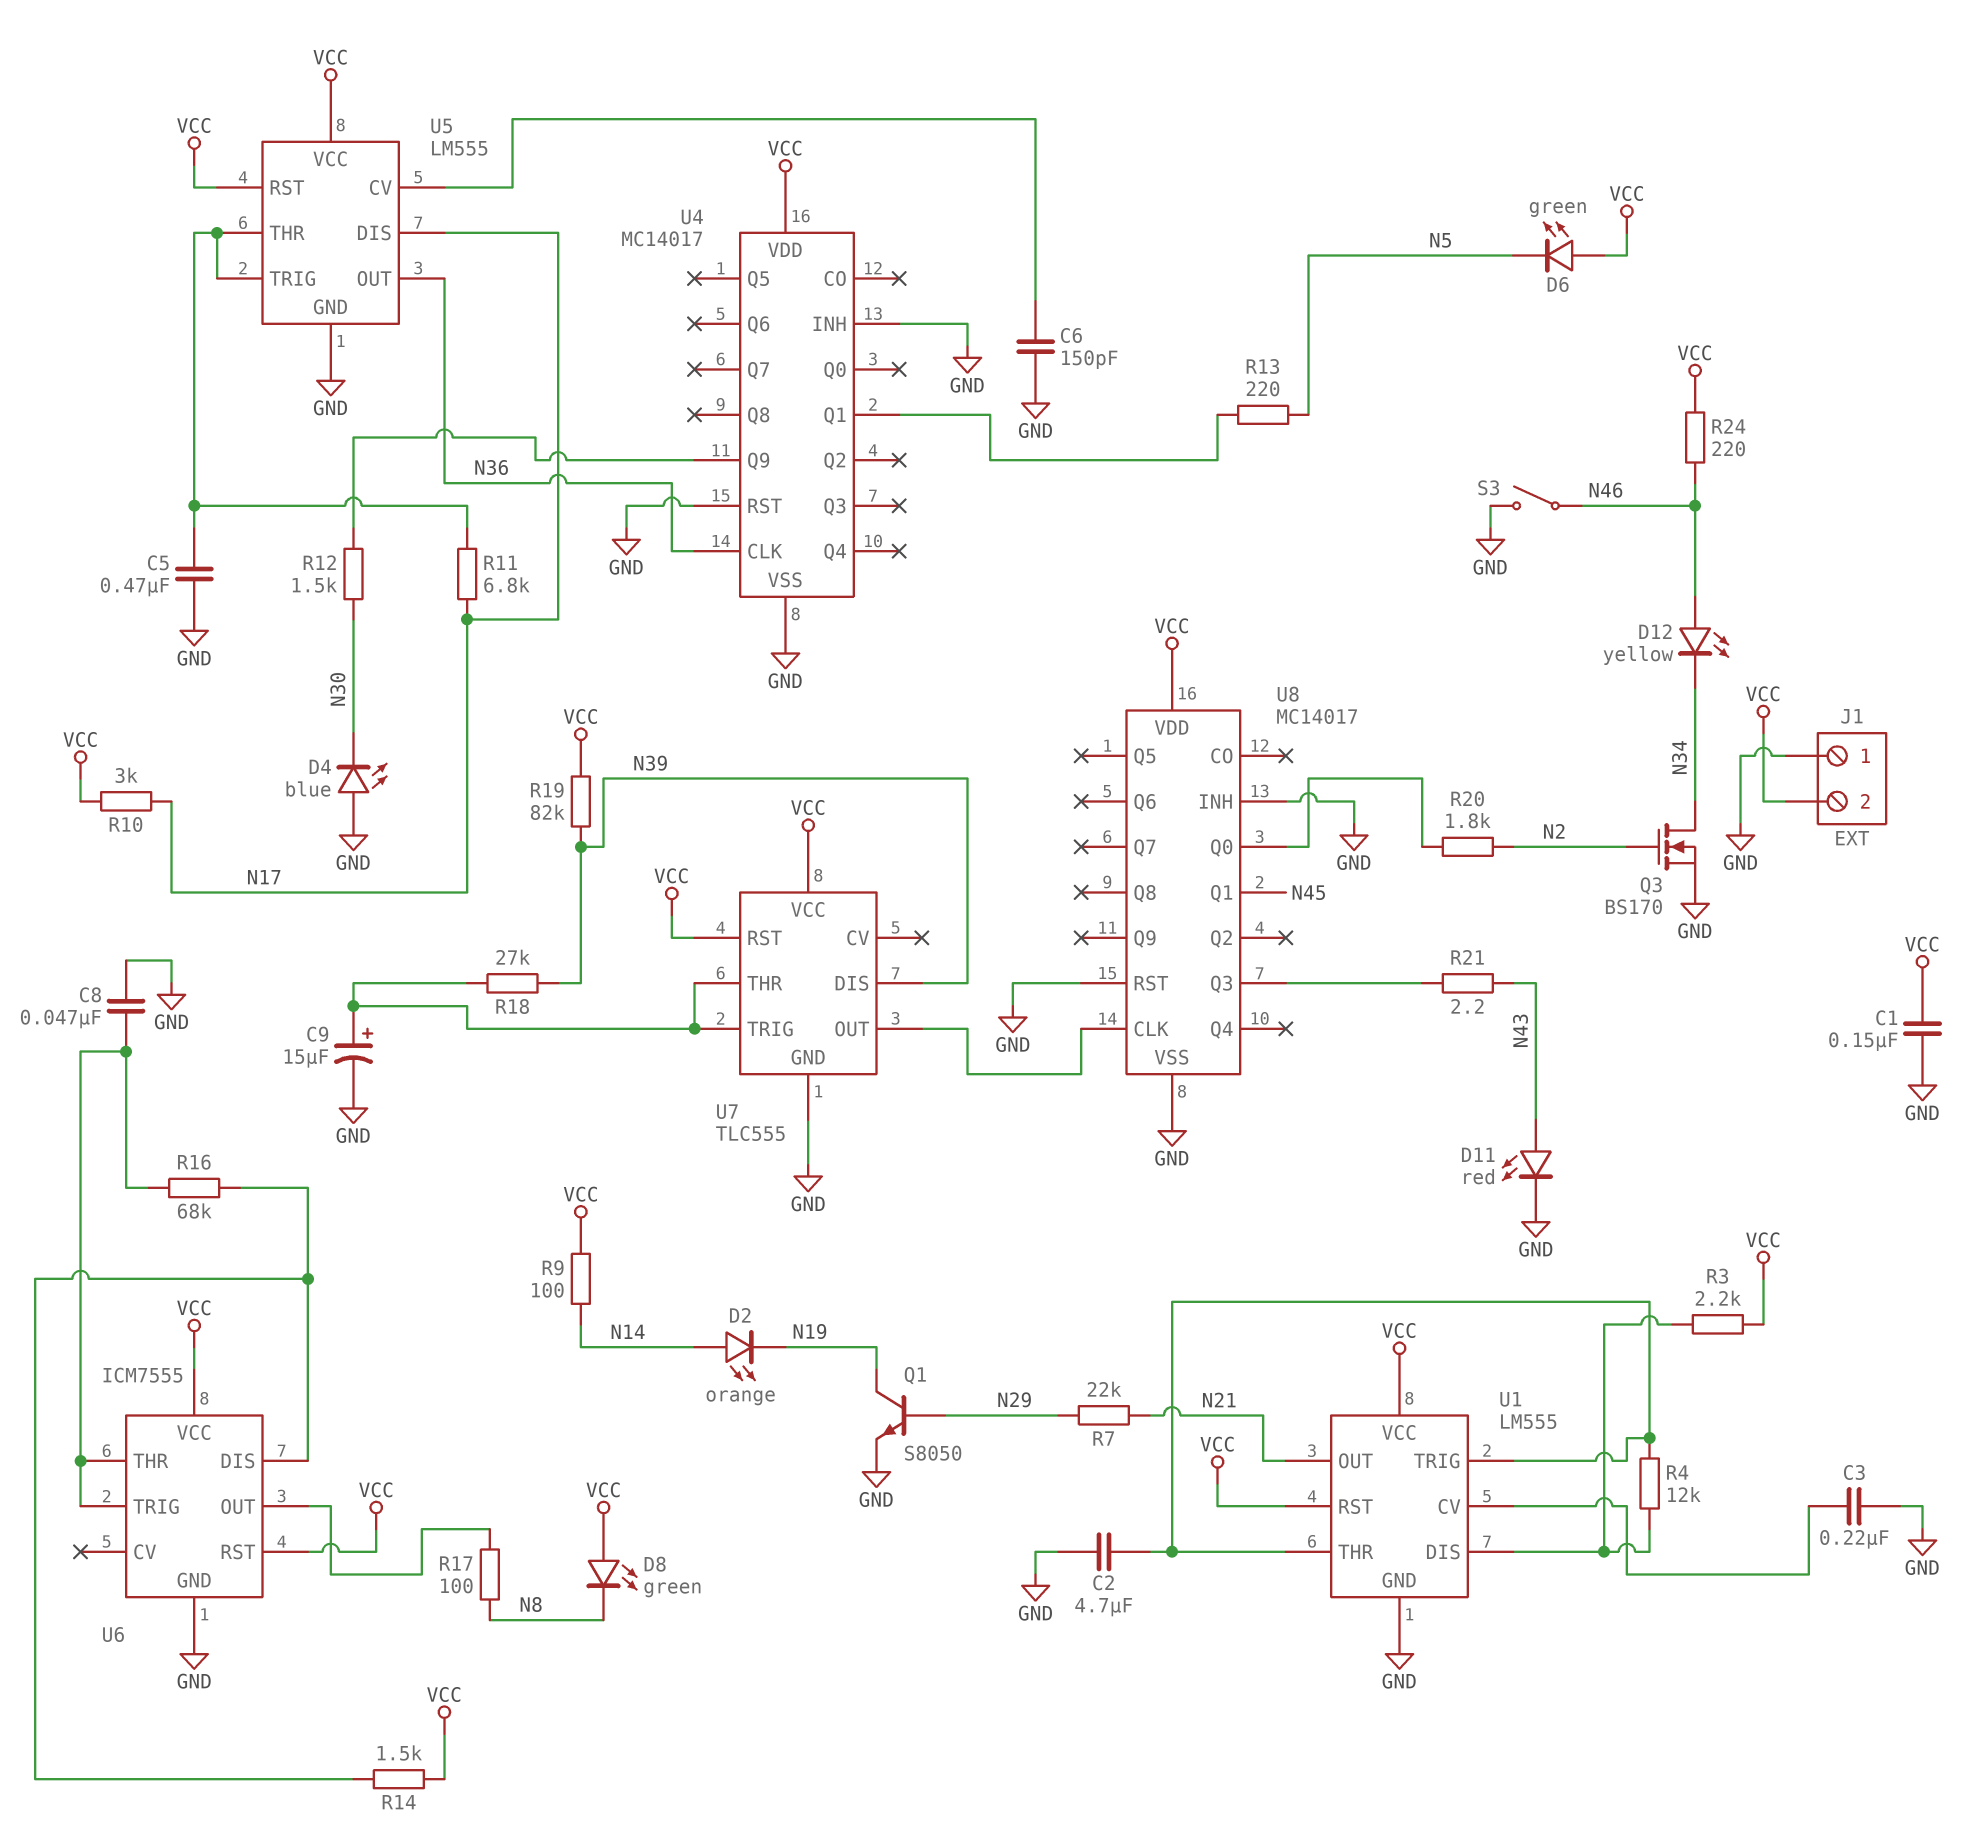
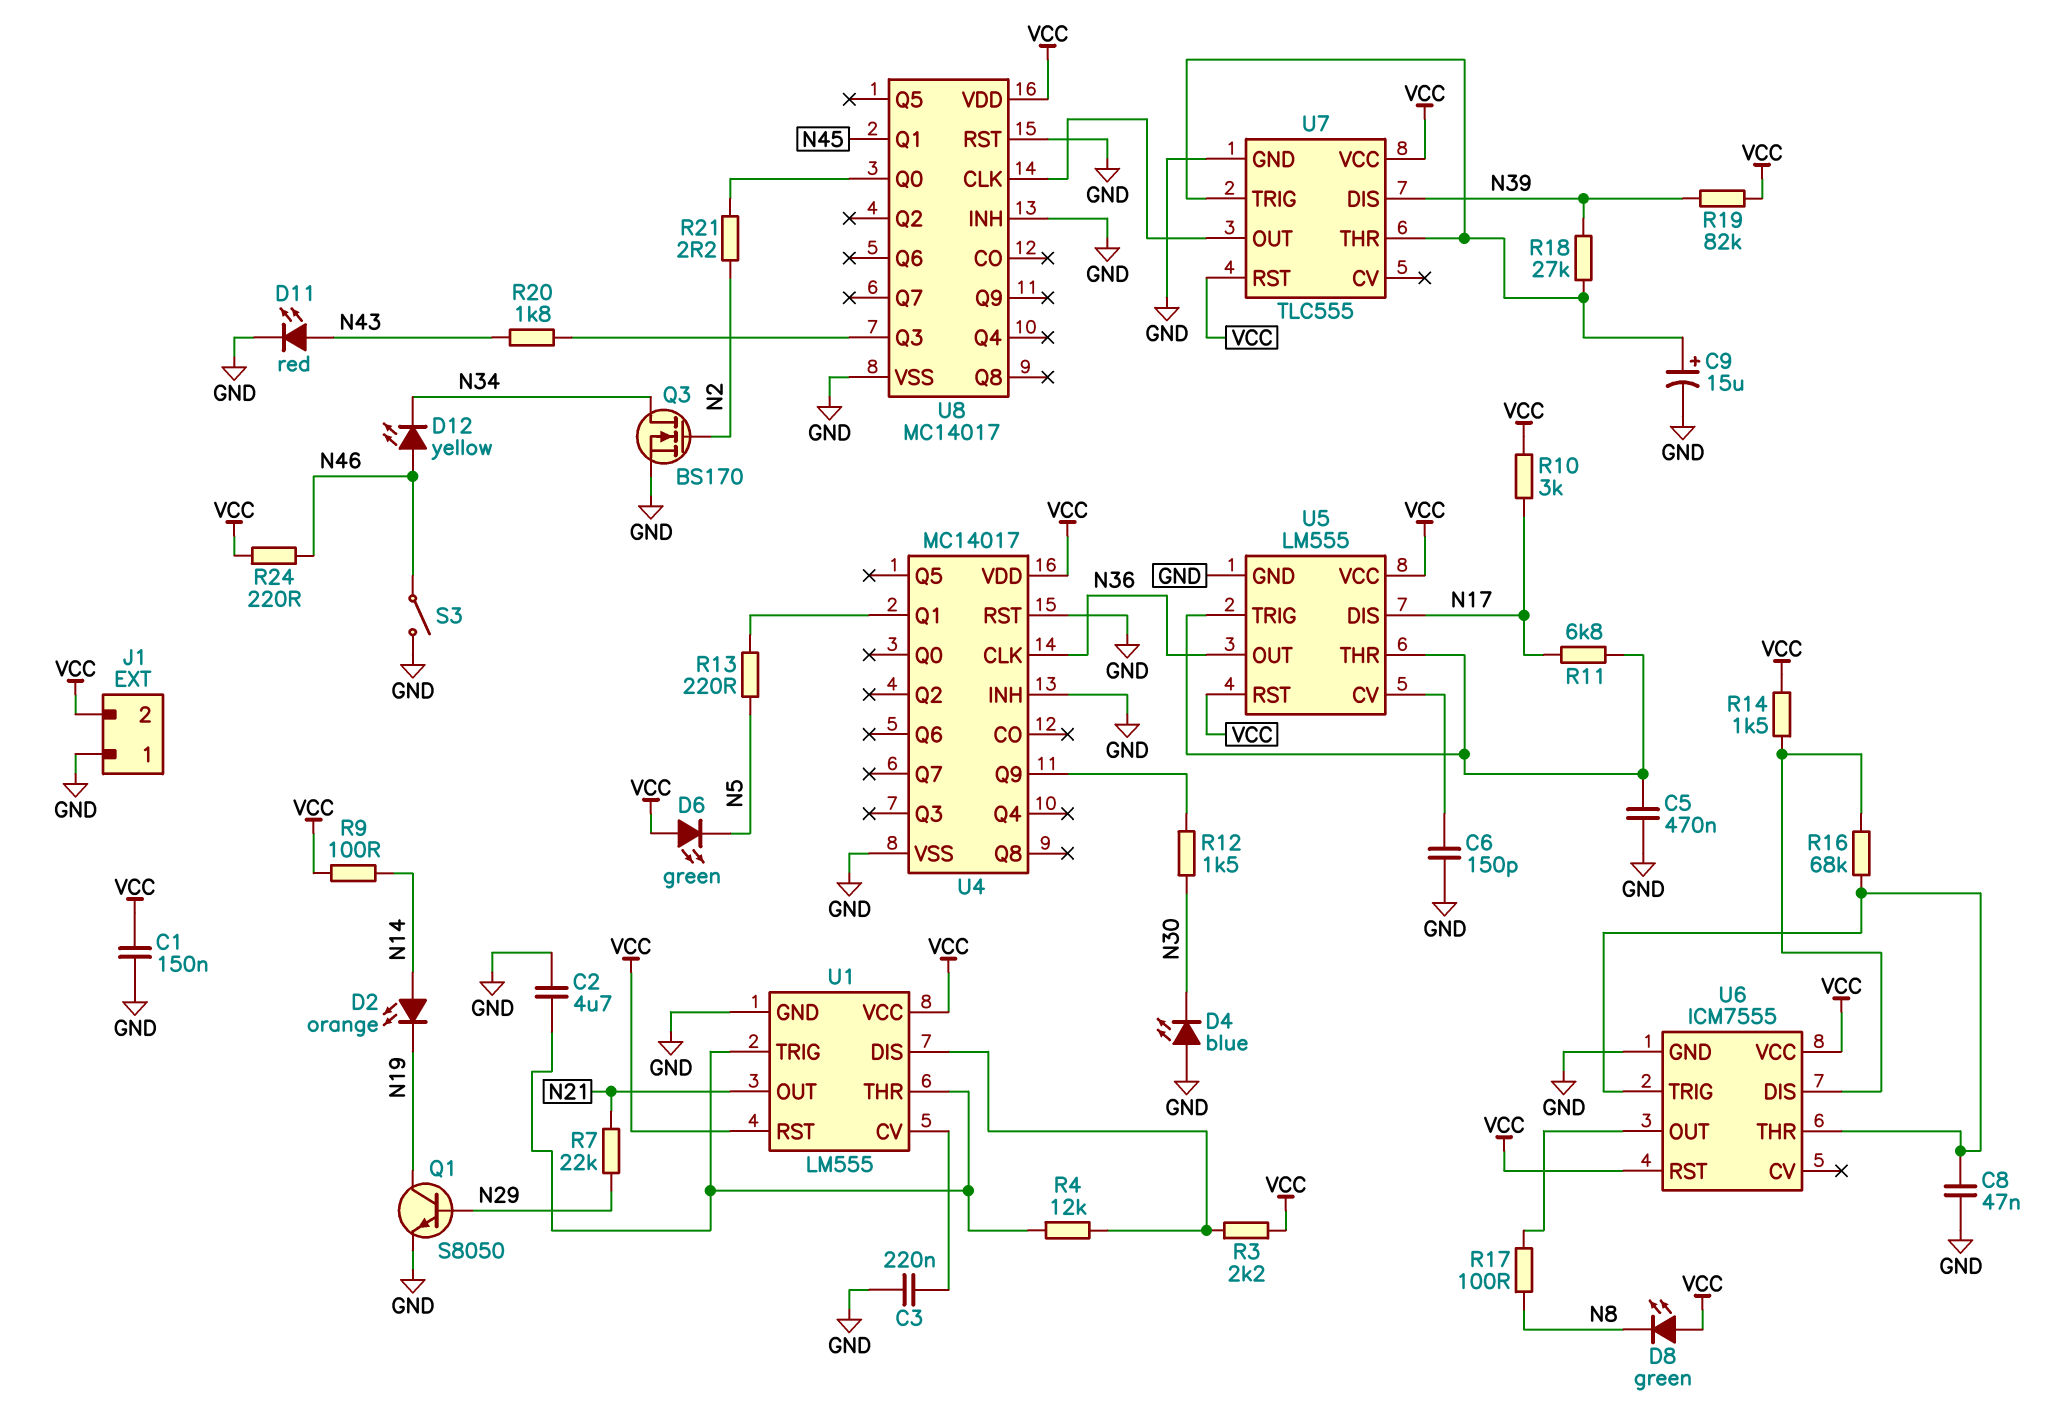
R20: 1.8k (N2, U8/Q0) -> 1.8k (N43, U8/Q3)
R21: 2.2 (N43, U8/Q3) -> 2.2 (N2, U8/Q0)

